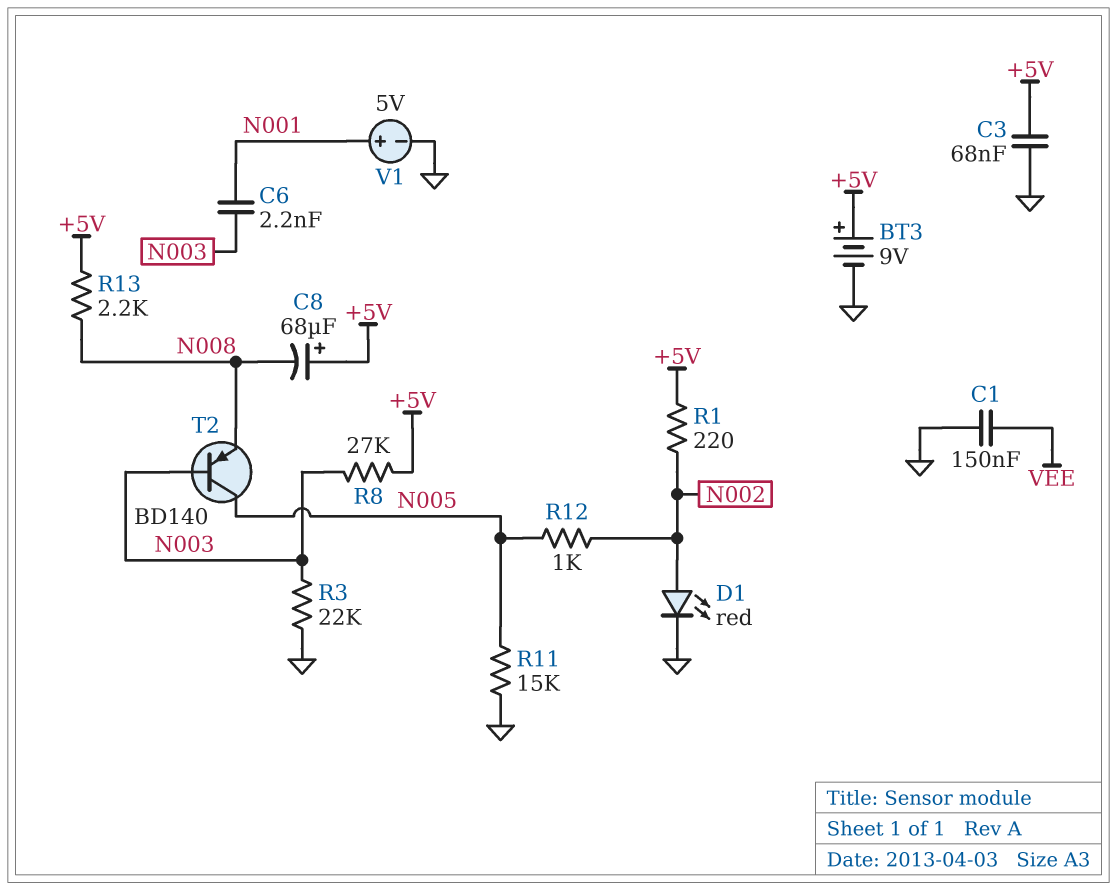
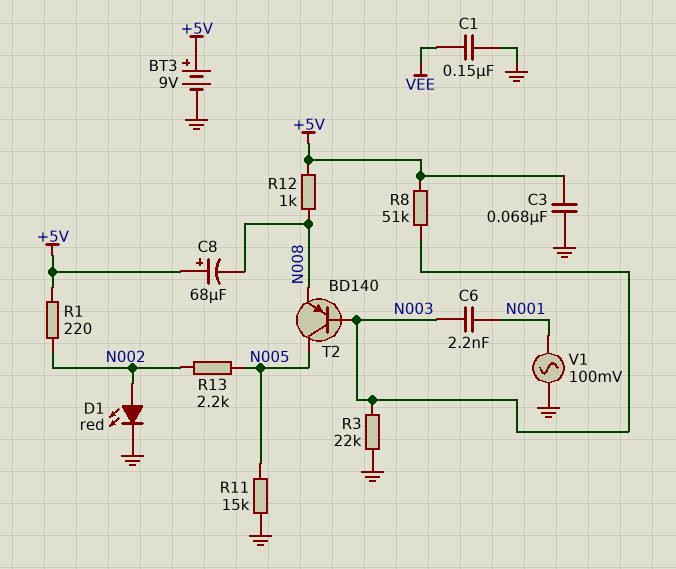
R8: 27k (+5V, N003) -> 51k (+5V, N003)
R12: 1k (N002, N005) -> 1k (+5V, N008)
R13: 2.2k (+5V, N008) -> 2.2k (N002, N005)
V1: 5V (plus N001, minus GND) -> AC 100mV (GND, N001)

